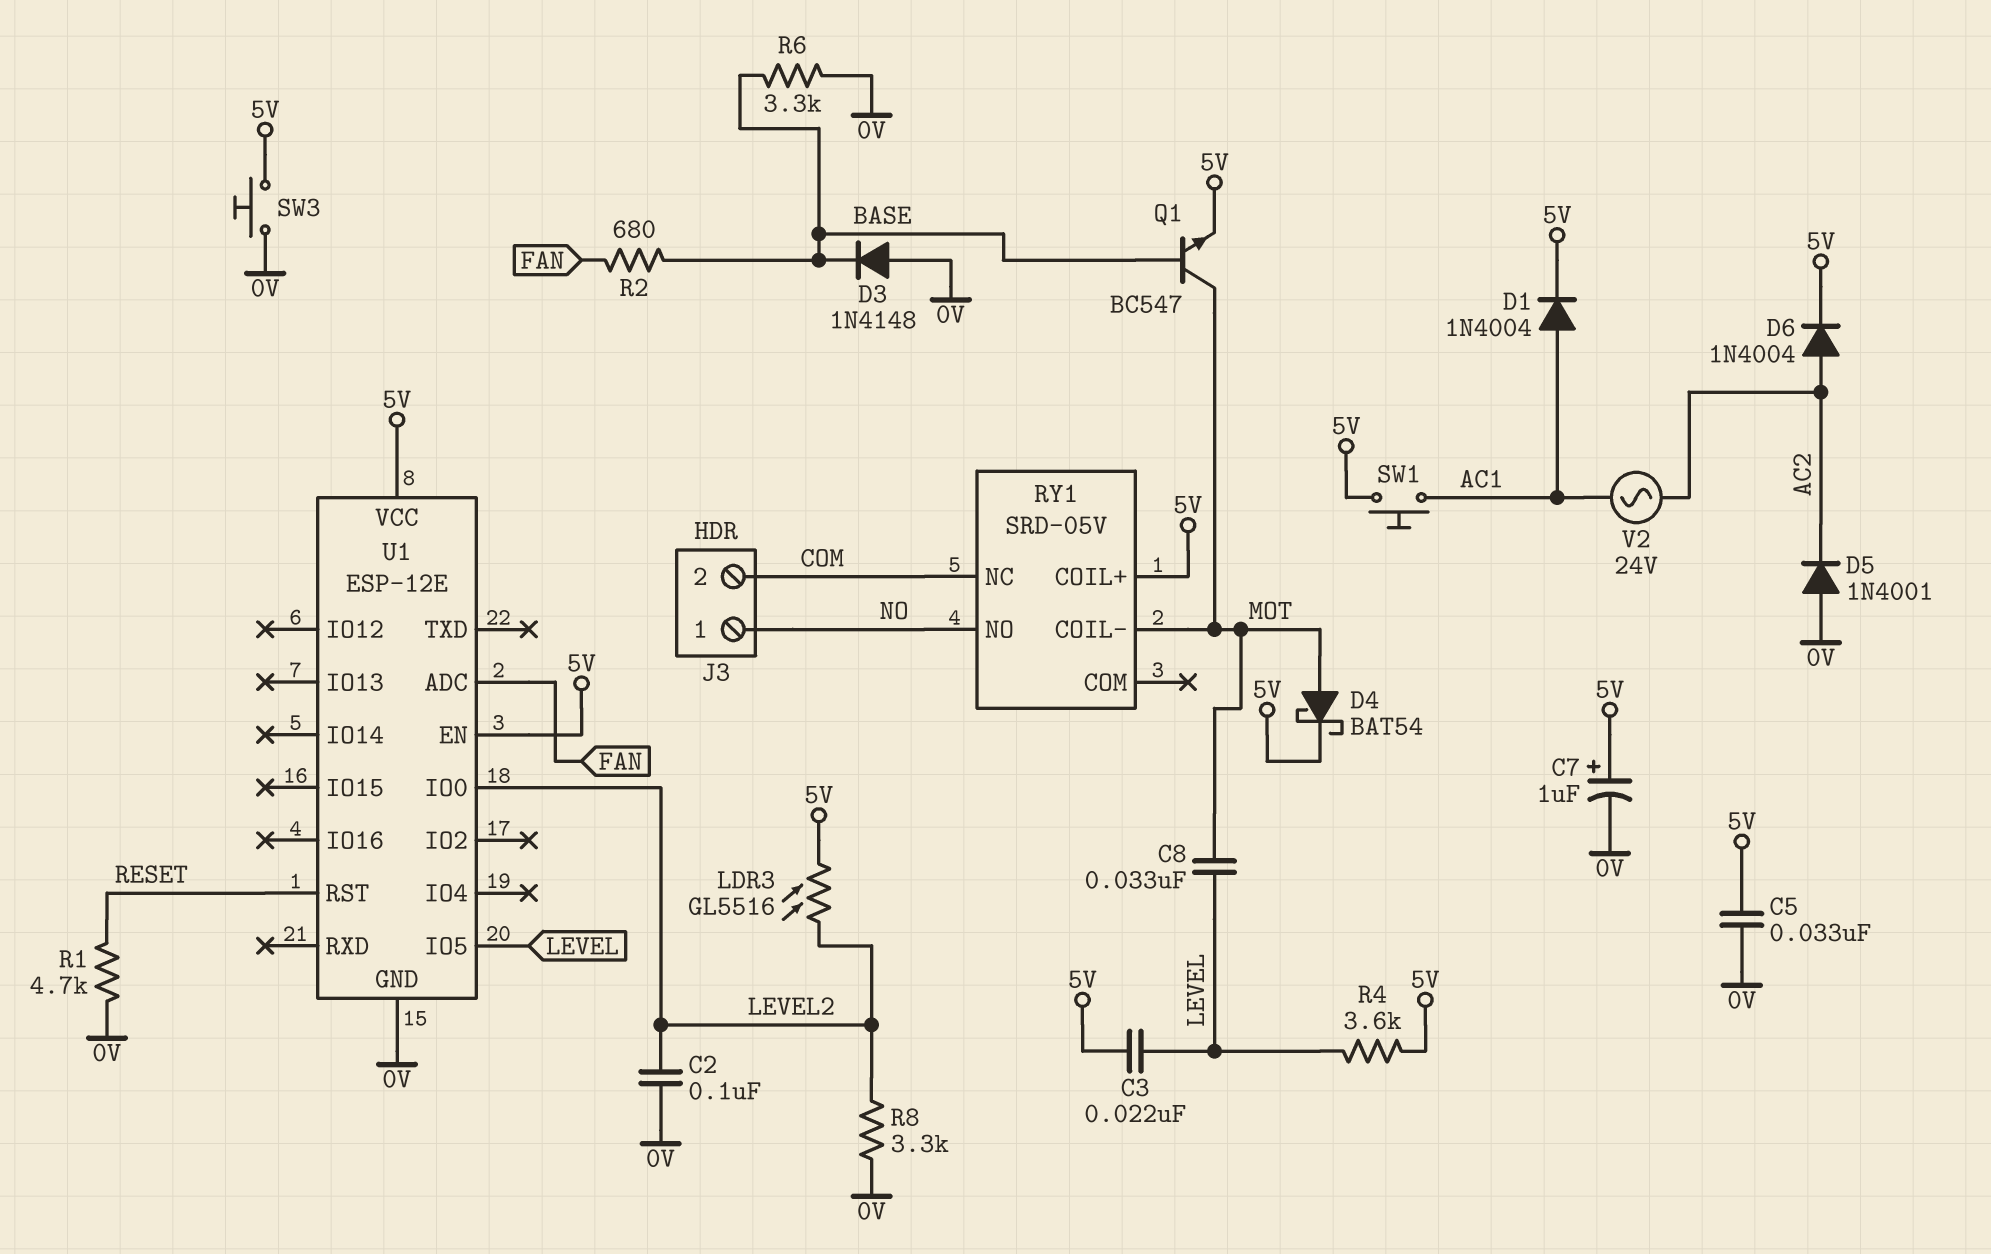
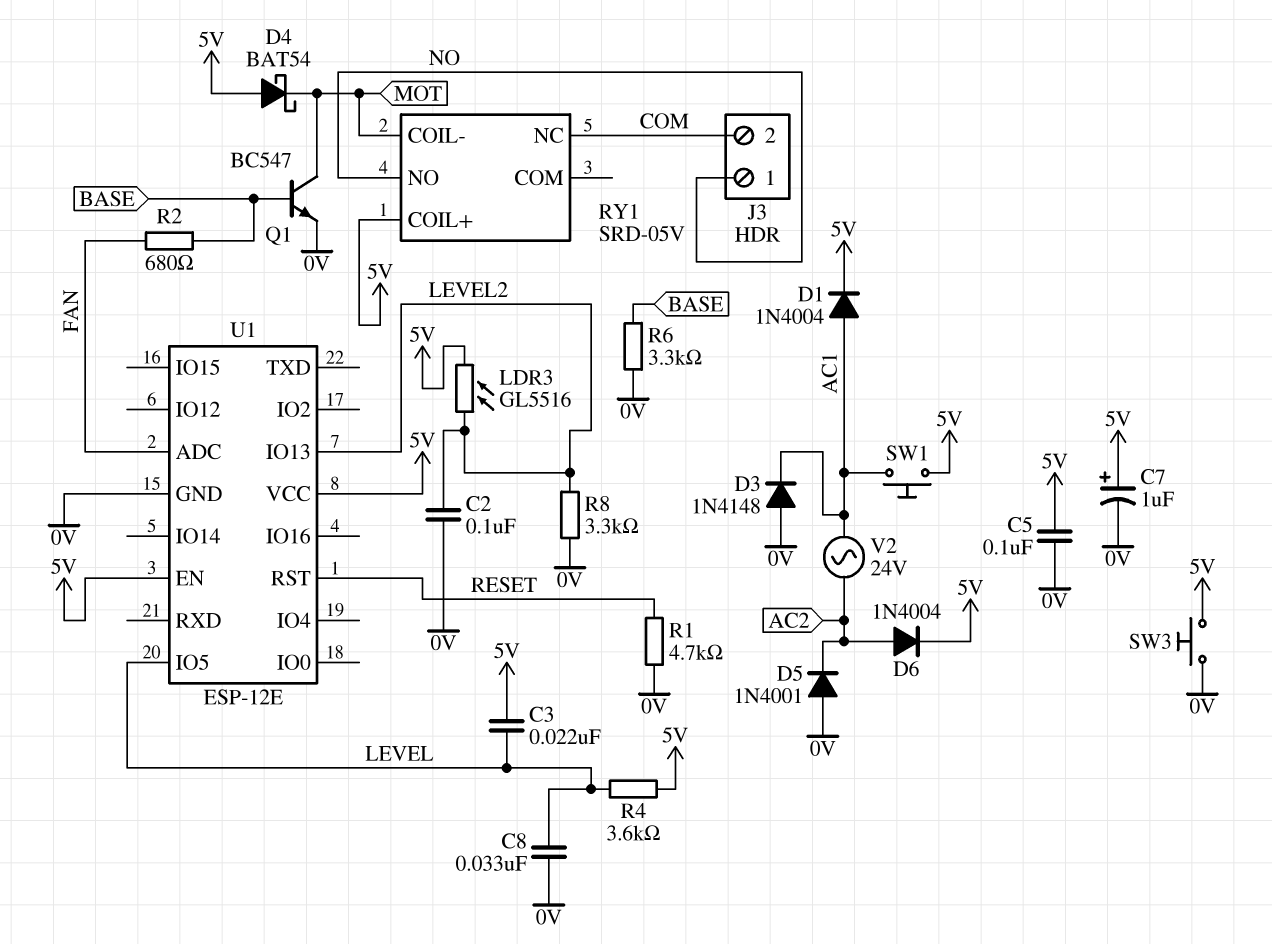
C5: 33nF (0V, 5V) -> 100nF (0V, 5V)
C8: 33nF (LEVEL, MOT) -> 33nF (0V, LEVEL)
D3: diode 1N4148 (A 0V, K BASE) -> diode 1N4148 (A 0V, K AC1)
D4: schottky BAT54 (A MOT, K 5V) -> schottky BAT54 (A 5V, K MOT)
Q1: NPN BC547 (B BASE, C MOT, E 5V) -> NPN BC547 (B BASE, C MOT, E 0V)
U1 pin IO0: LEVEL2 -> none
U1 pin IO13: none -> LEVEL2

